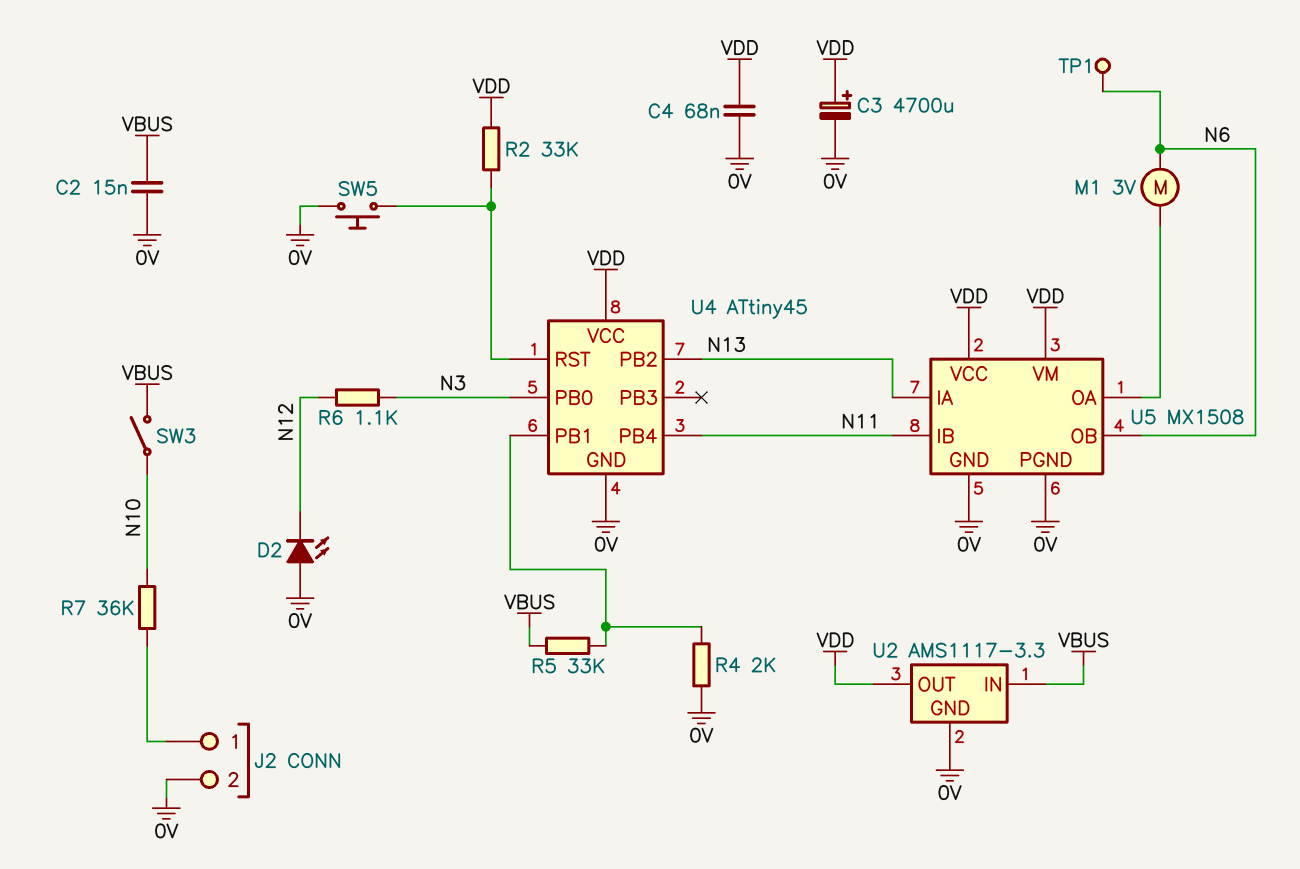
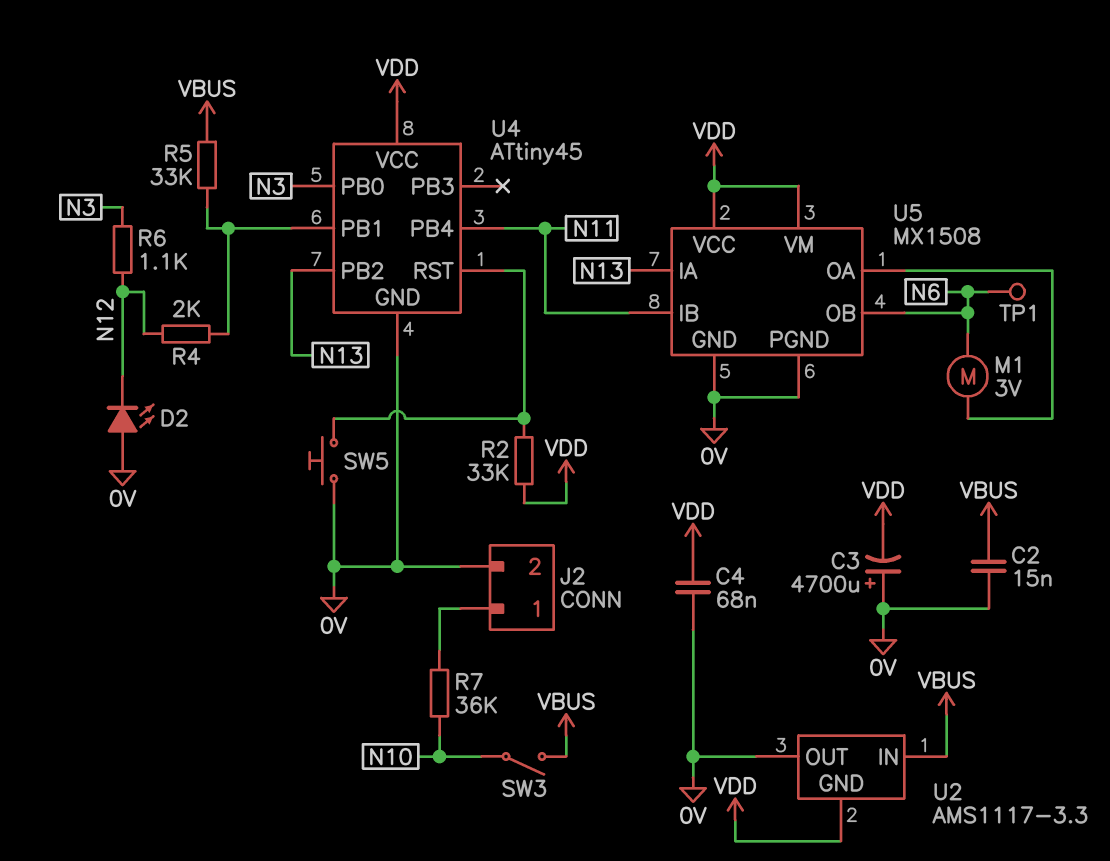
C3: 4700uF (plus VDD, minus 0V) -> 4700uF (plus 0V, minus VDD)
R4: 2k (0V, U4/PB1) -> 2k (N12, U4/PB1)
U2 pin GND: 0V -> VDD
U2 pin OUT: VDD -> 0V

